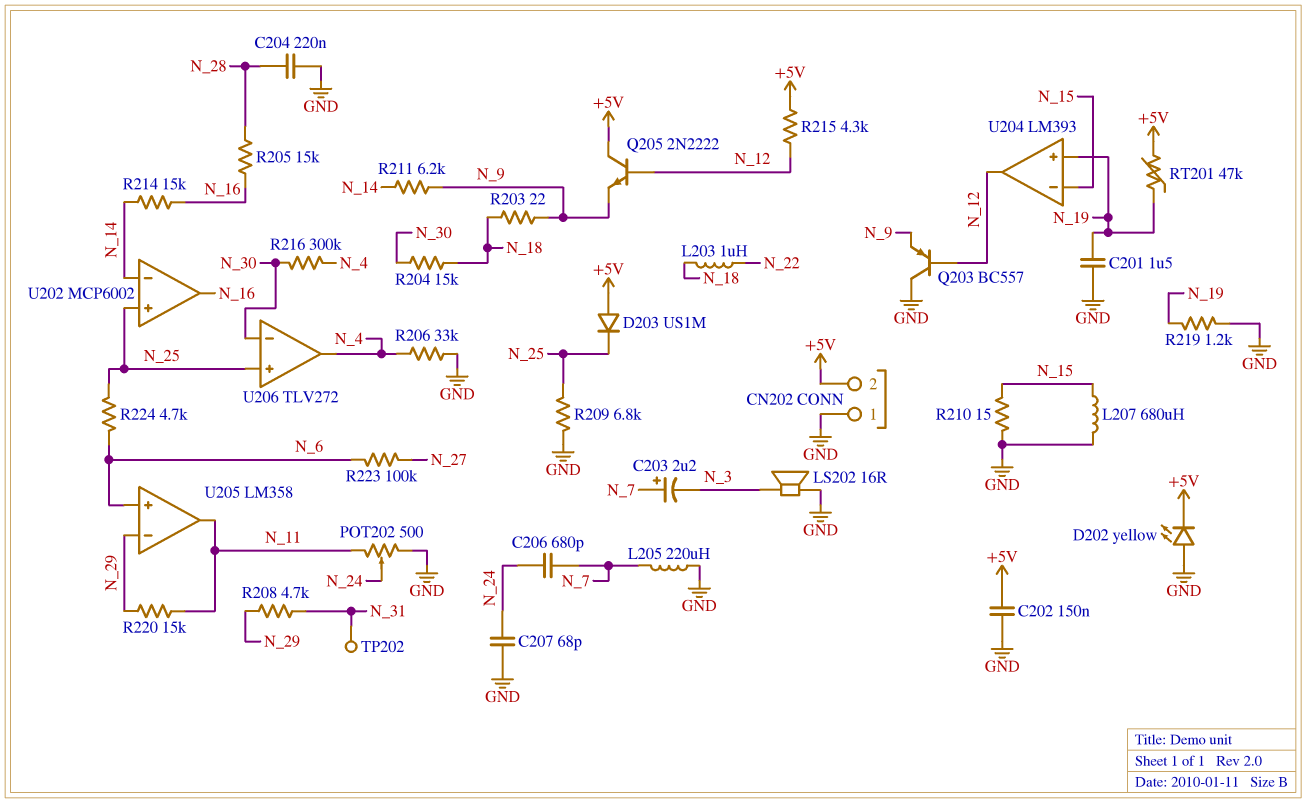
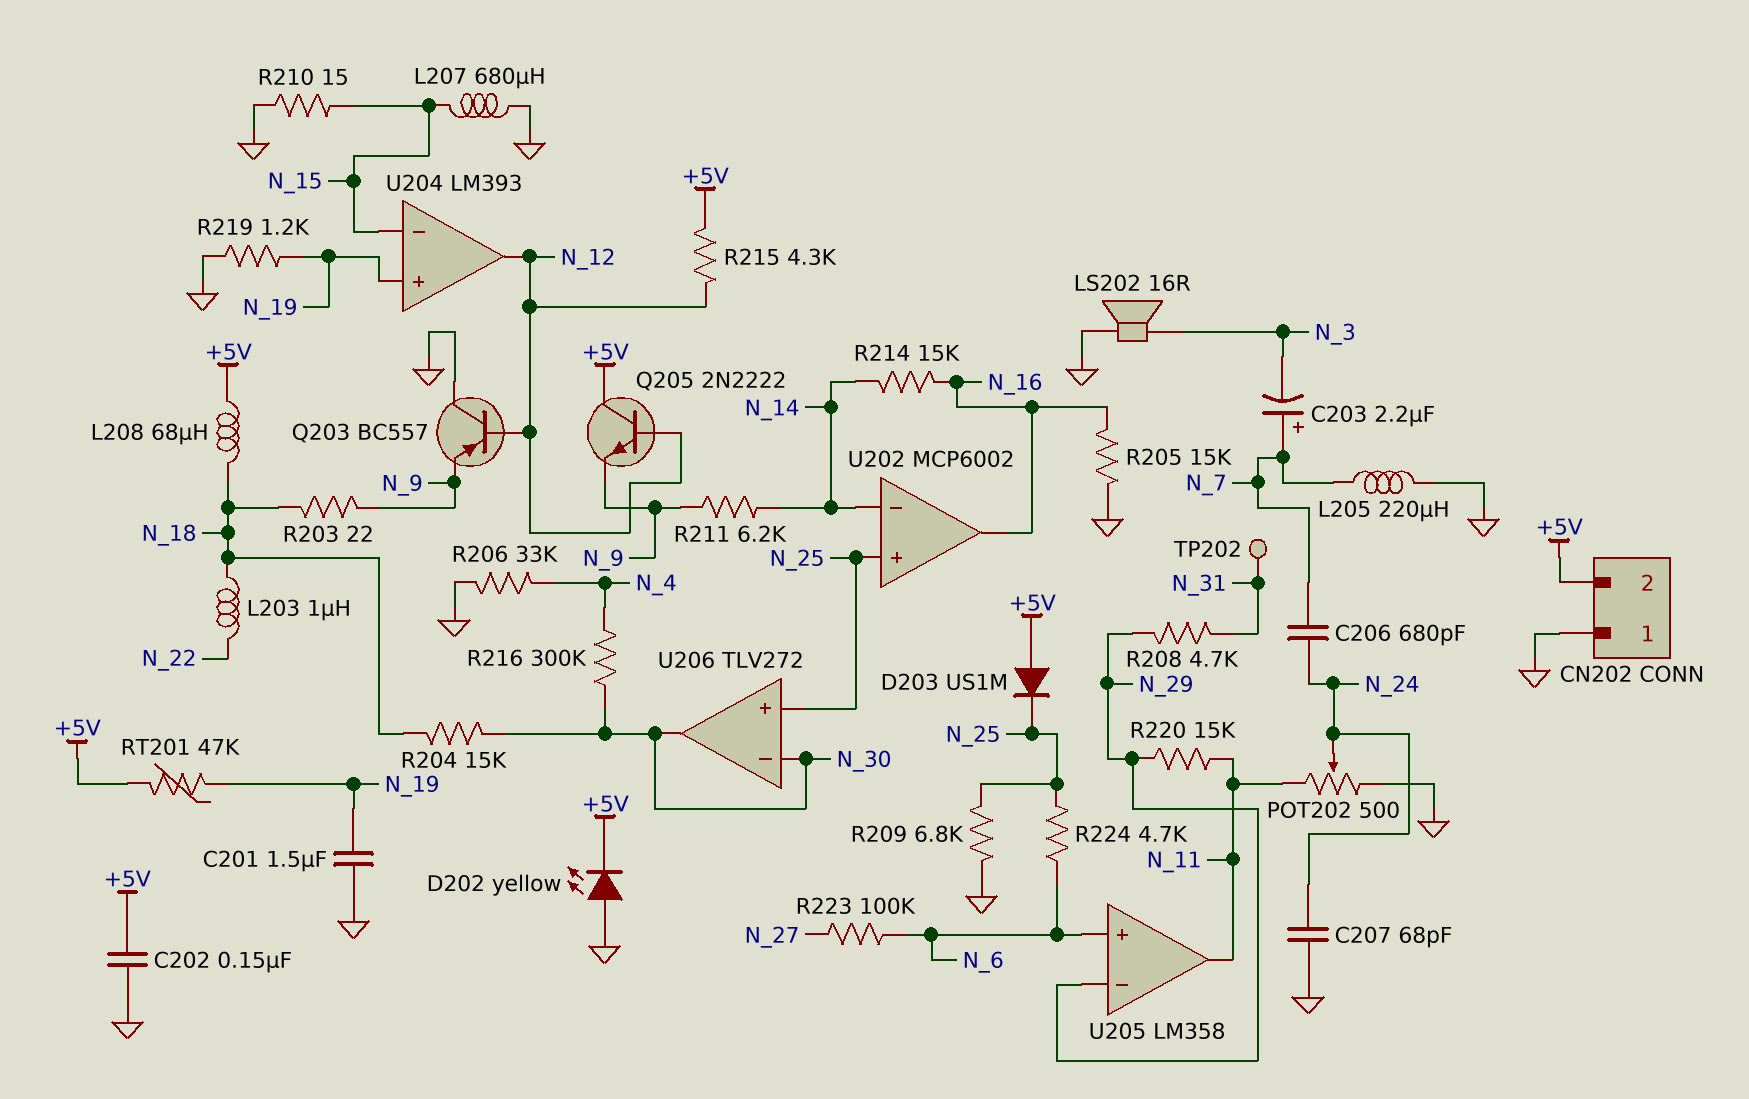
C204: 220nF (GND, N_28) -> none
L208: none -> 68uH (+5V, N_18)
R205: 15k (N_16, N_28) -> 15k (GND, N_16)
U206 pin out: N_4 -> N_30

